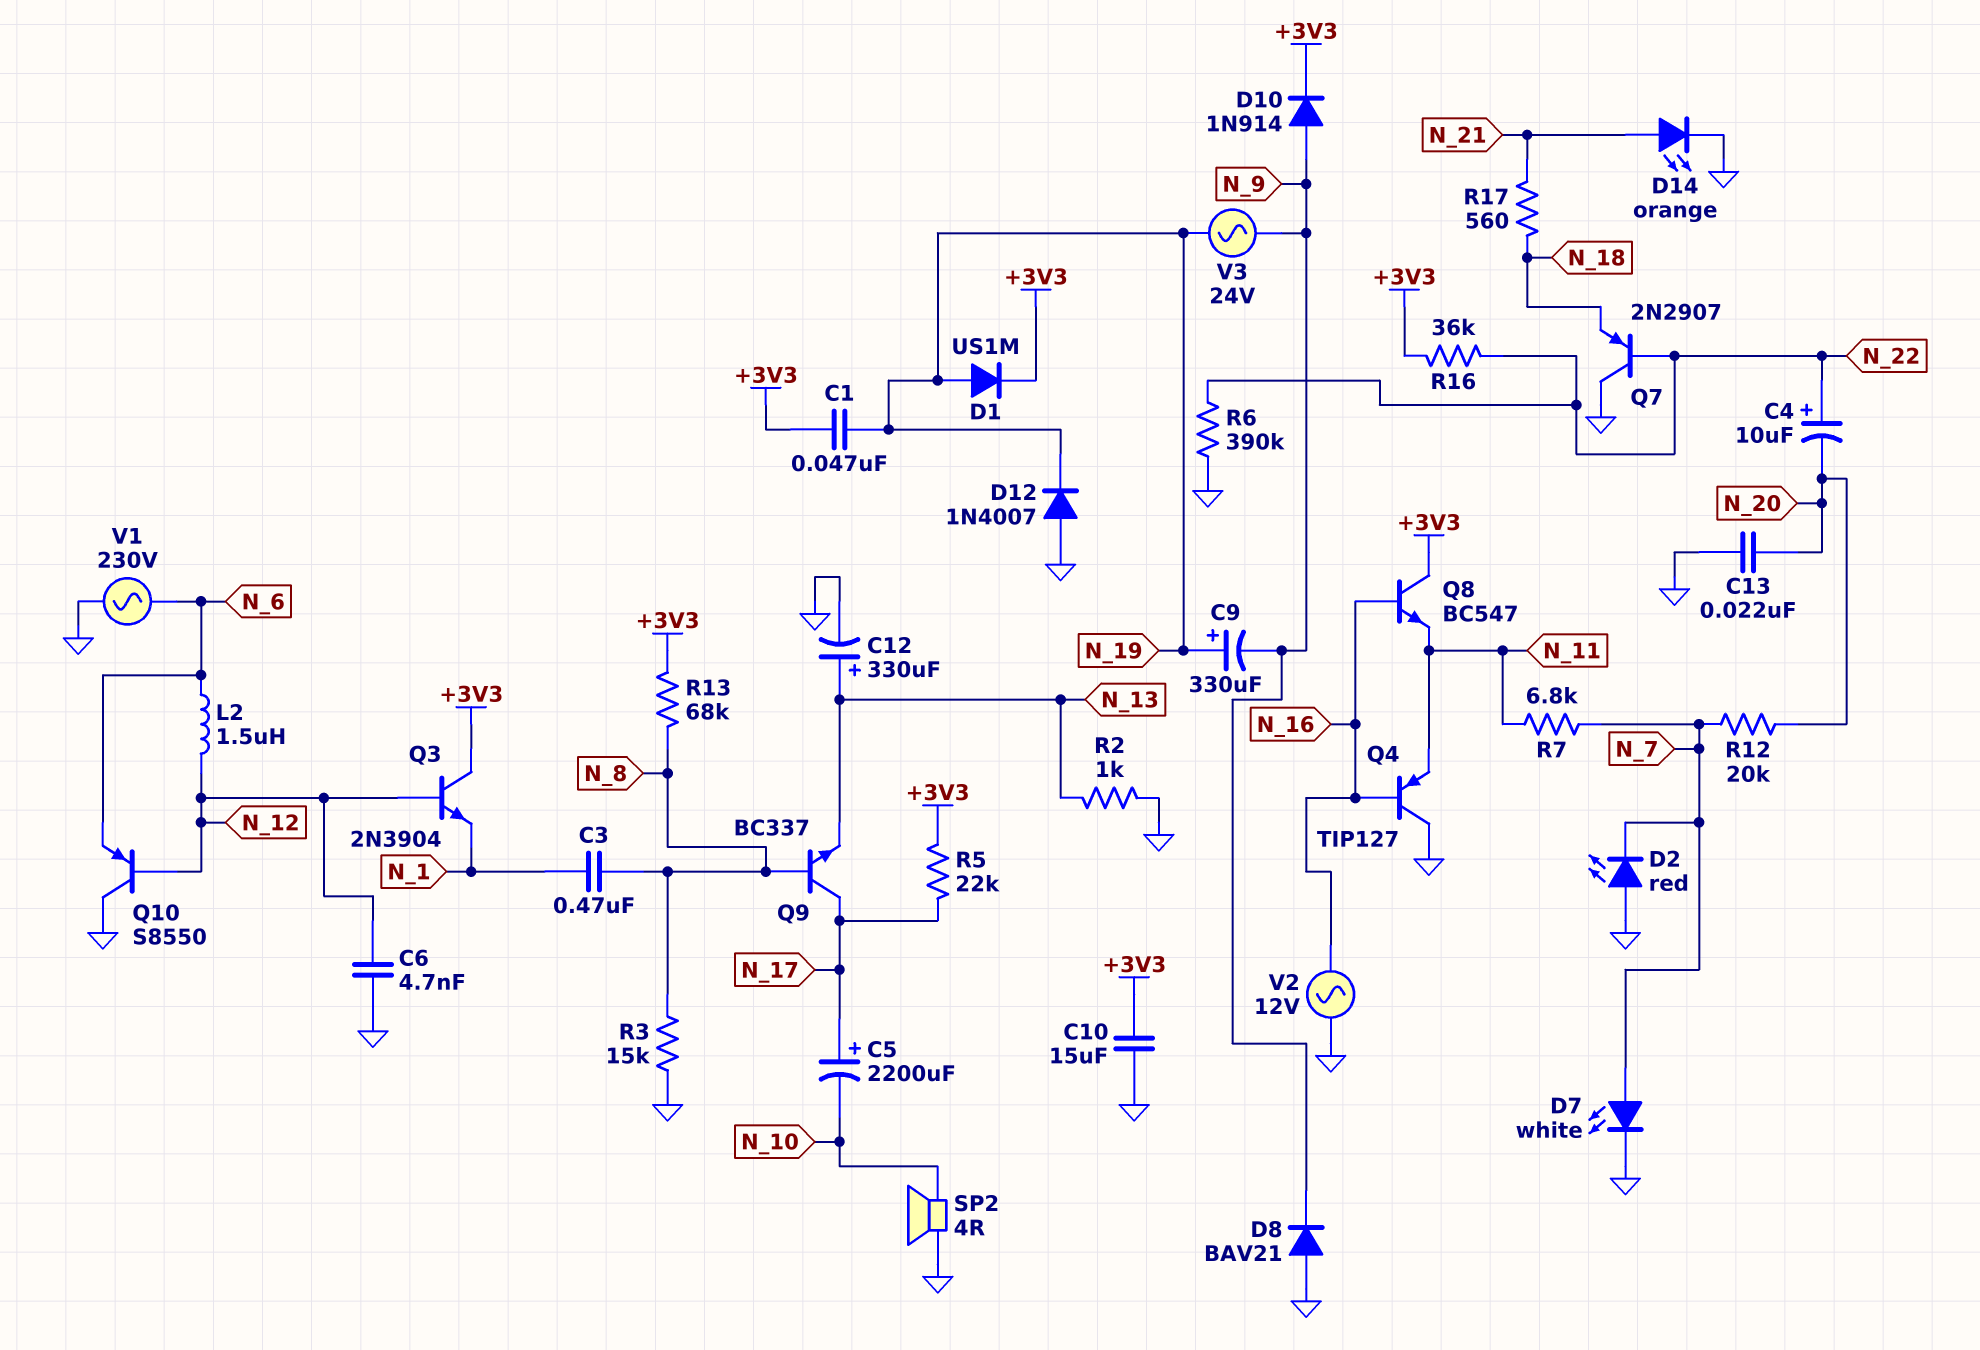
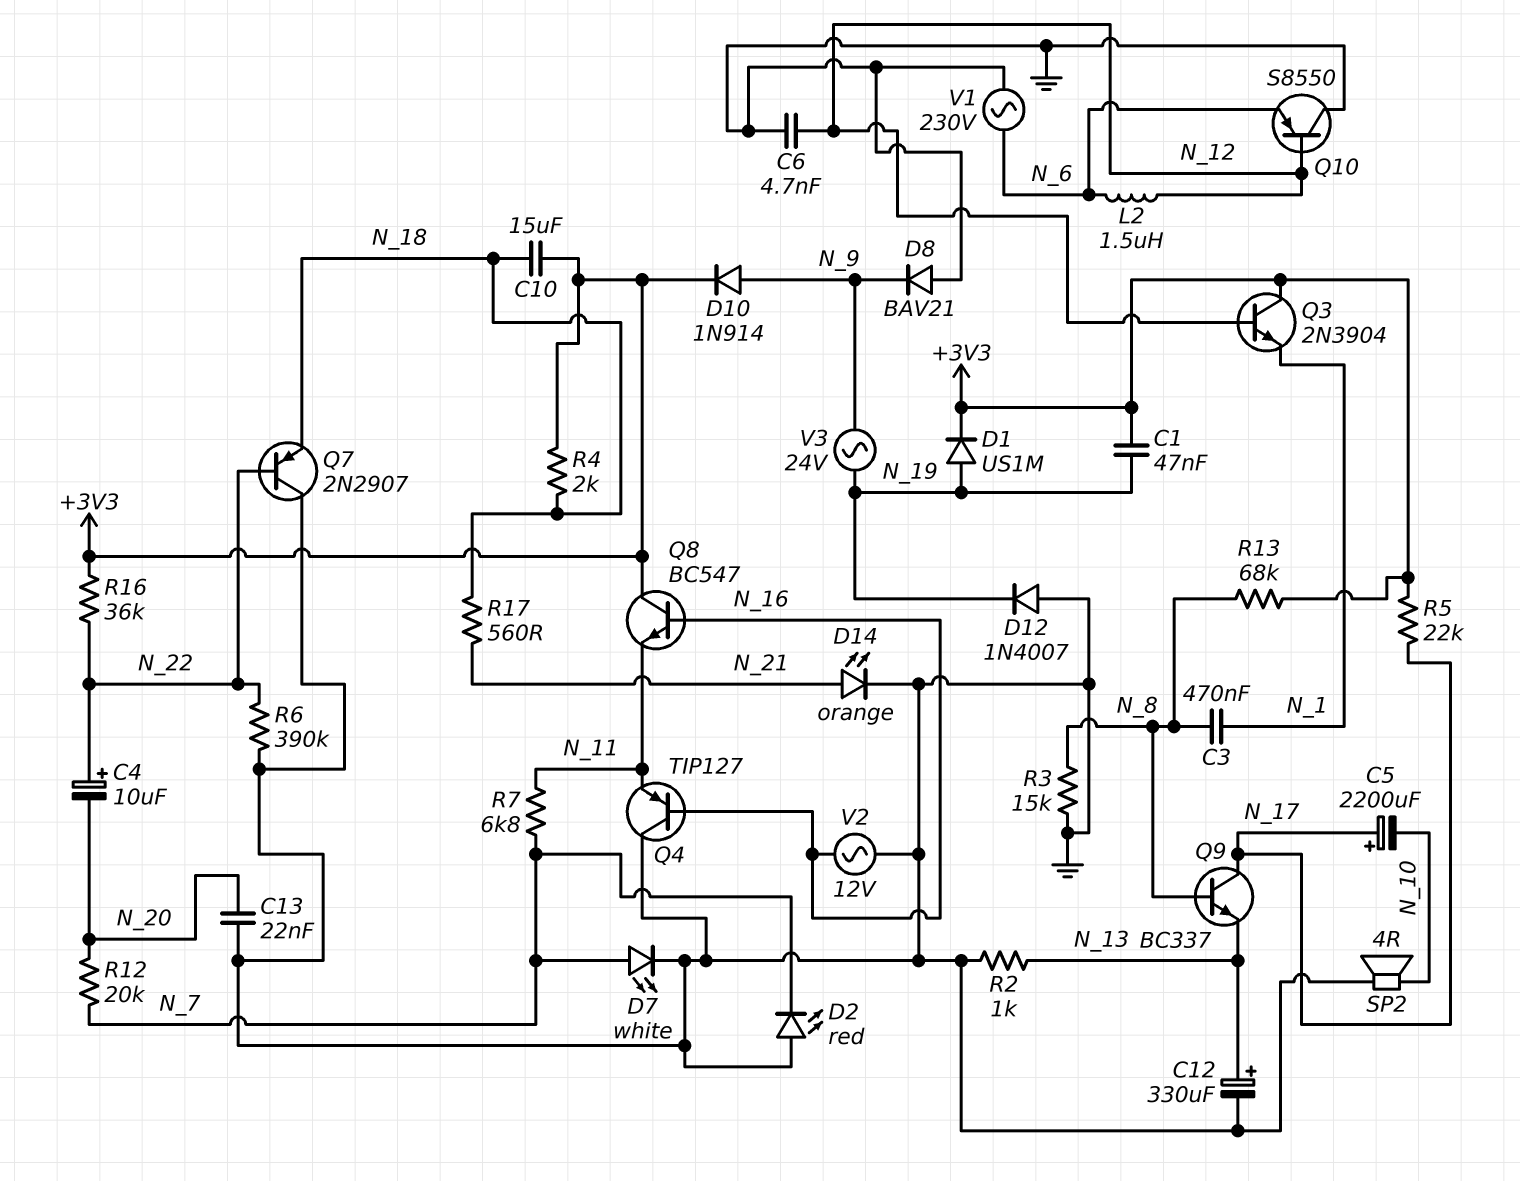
C9: 330uF (plus N_19, minus N_9) -> none
C10: 15uF (+3V3, GND) -> 15uF (+3V3, N_18)
R4: none -> 2k (+3V3, N_18)

